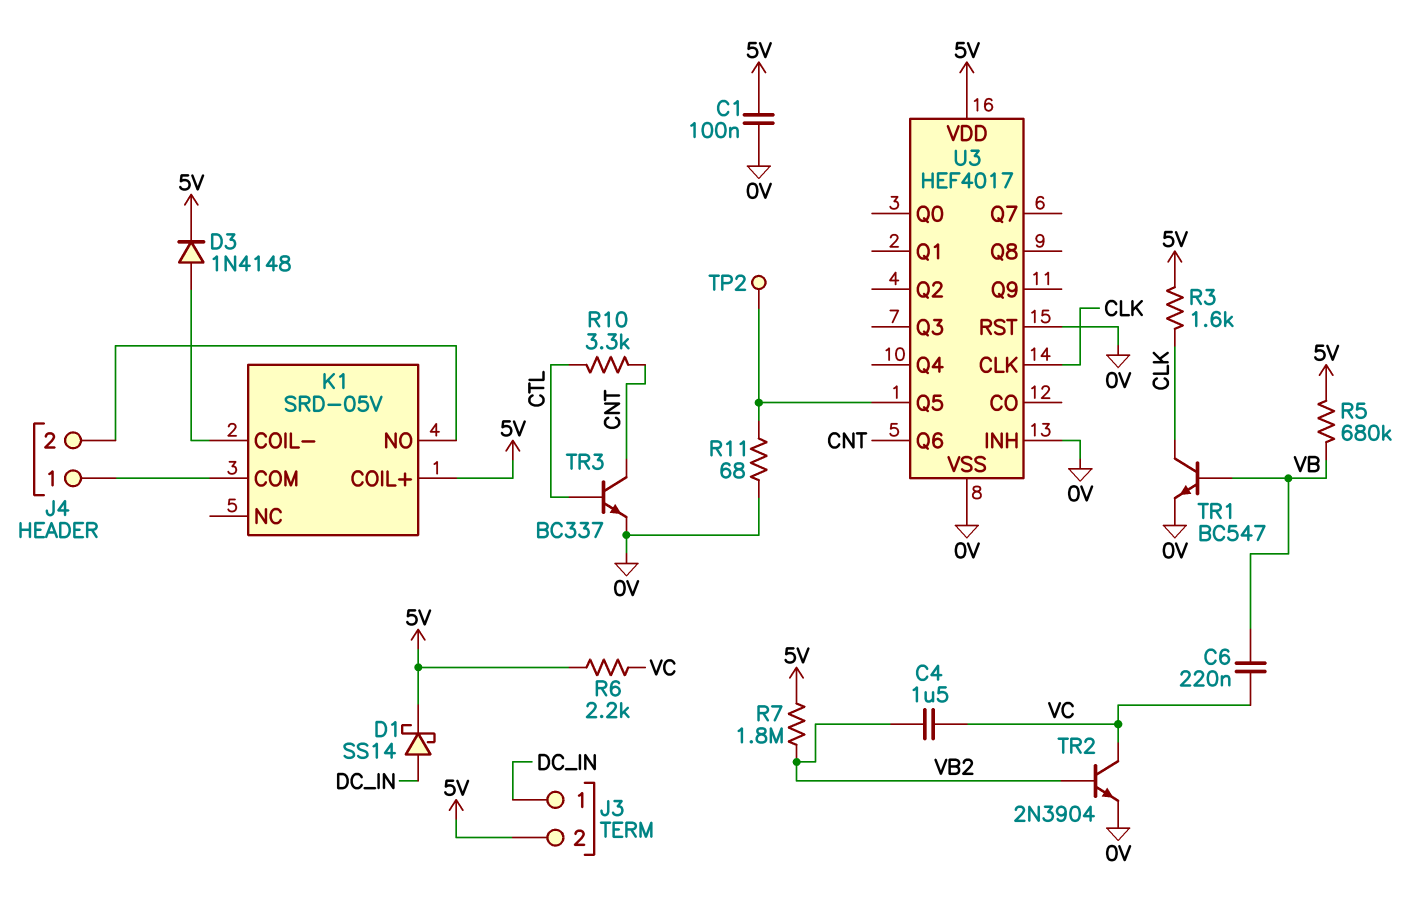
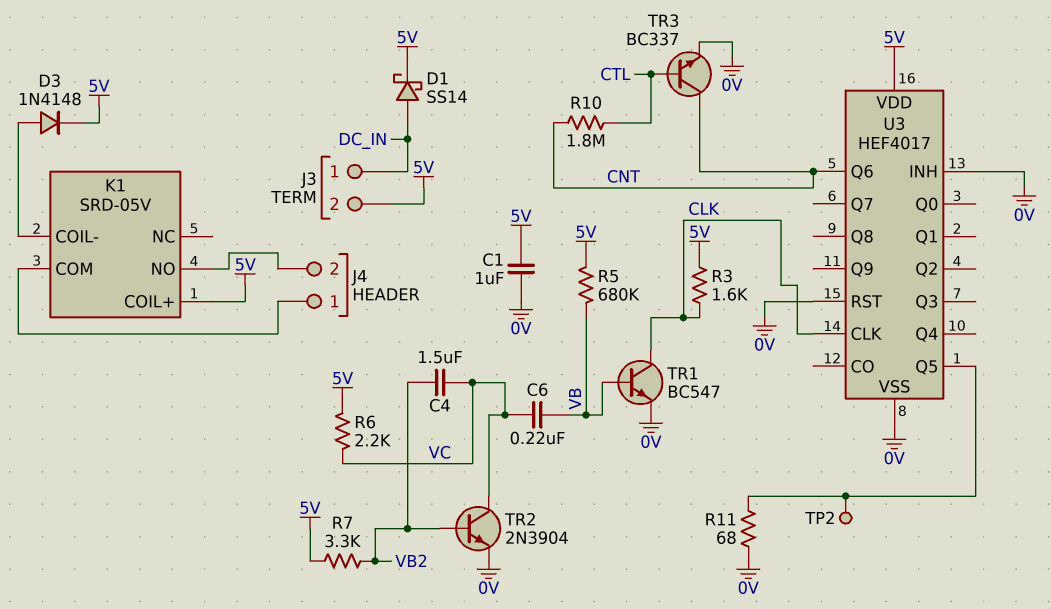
C1: 100nF (0V, 5V) -> 1uF (0V, 5V)
R7: 1.8M (5V, VB2) -> 3.3k (5V, VB2)
R10: 3.3k (CNT, CTL) -> 1.8M (CNT, CTL)

